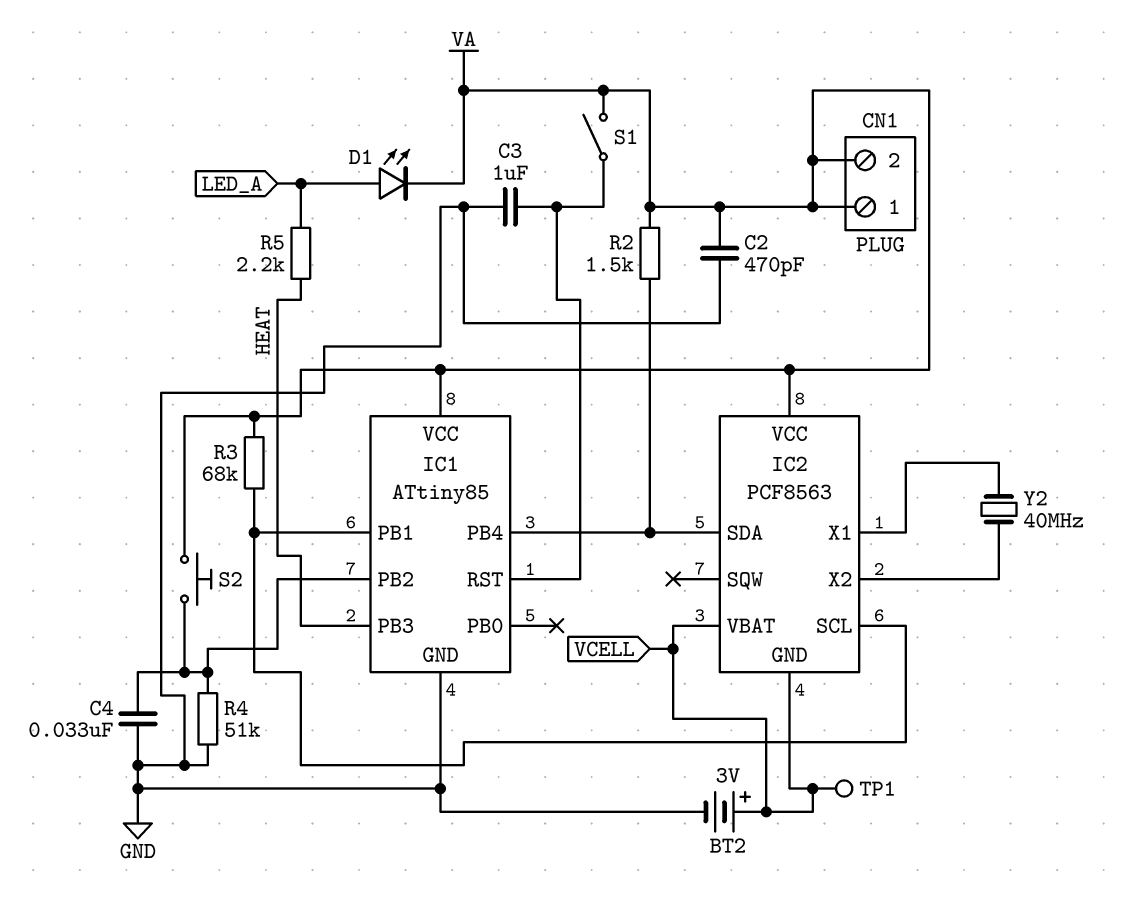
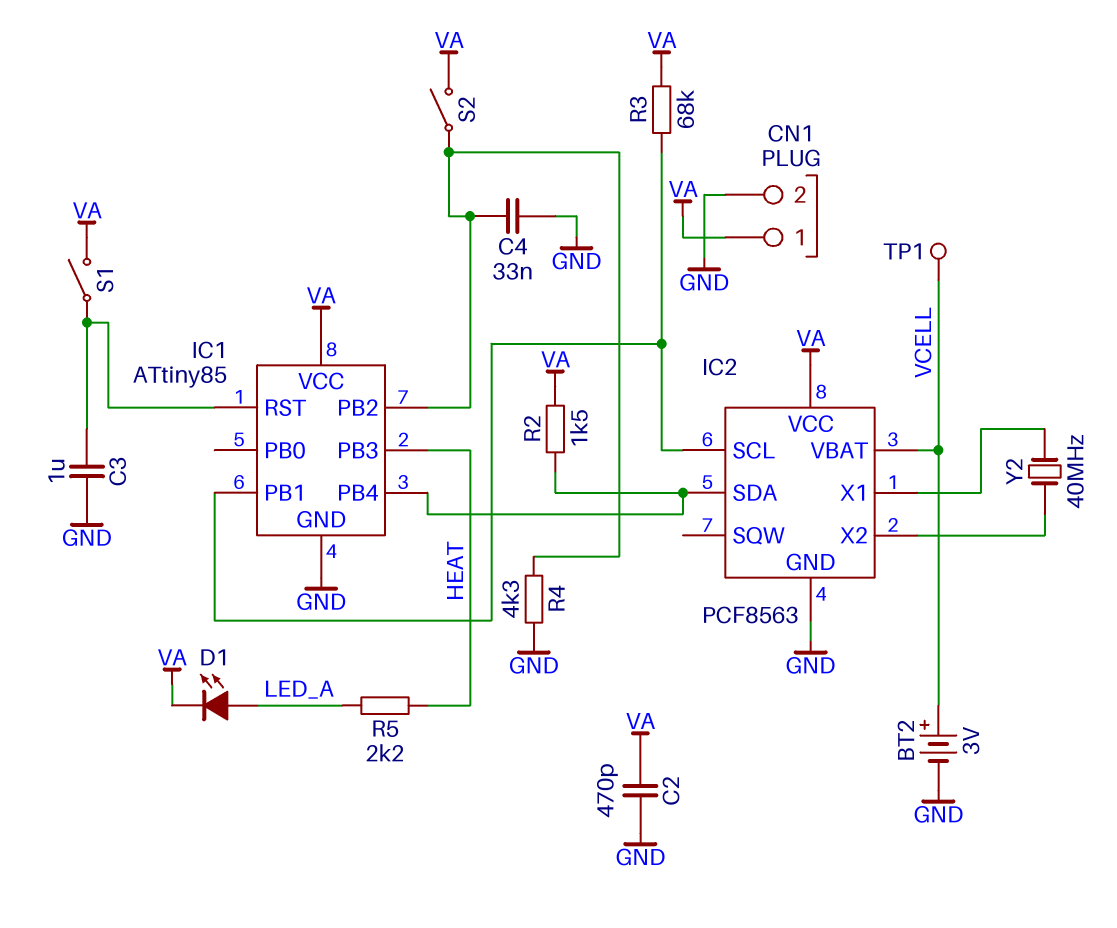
CN1 pin 2: VA -> GND
IC2 pin GND: VCELL -> GND
R4: 51k (GND, IC1/PB2) -> 4.3k (GND, IC1/PB2)
S2: button (IC1/PB2, VA) -> switch (IC1/PB2, VA)

